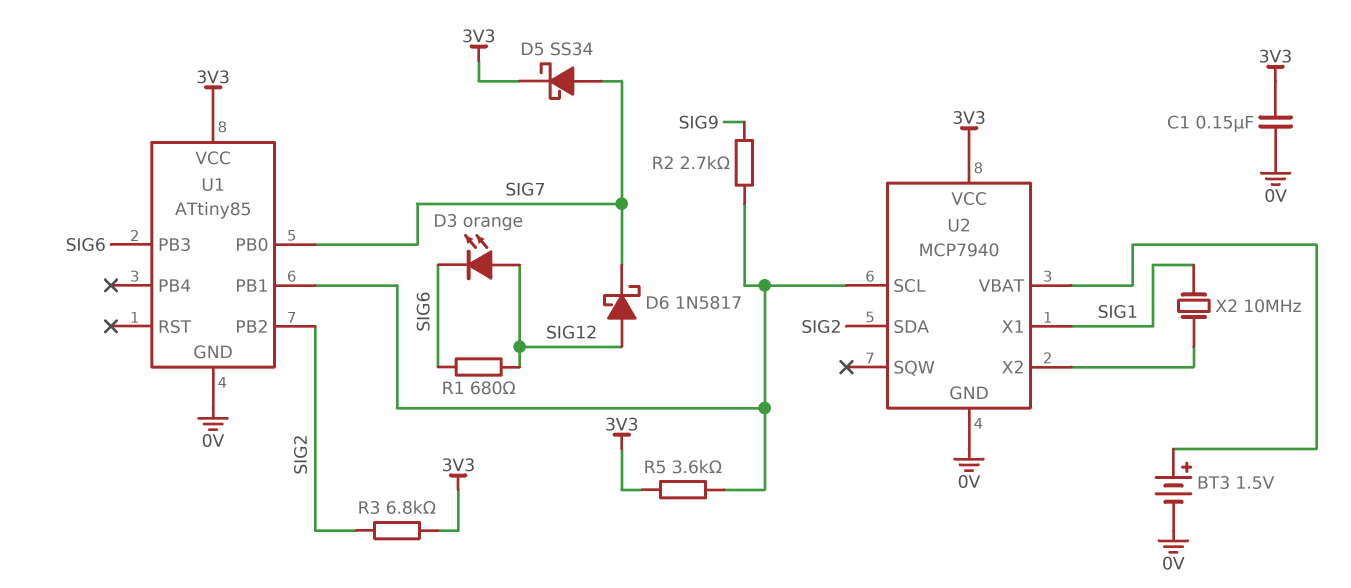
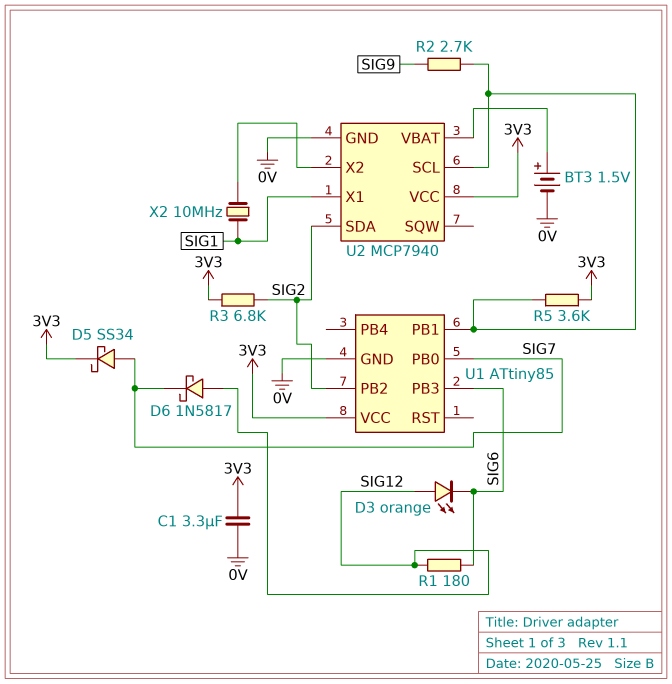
C1: 150nF (0V, 3V3) -> 3.3uF (0V, 3V3)
R1: 680 (SIG6, SIG12) -> 180 (SIG6, SIG12)

